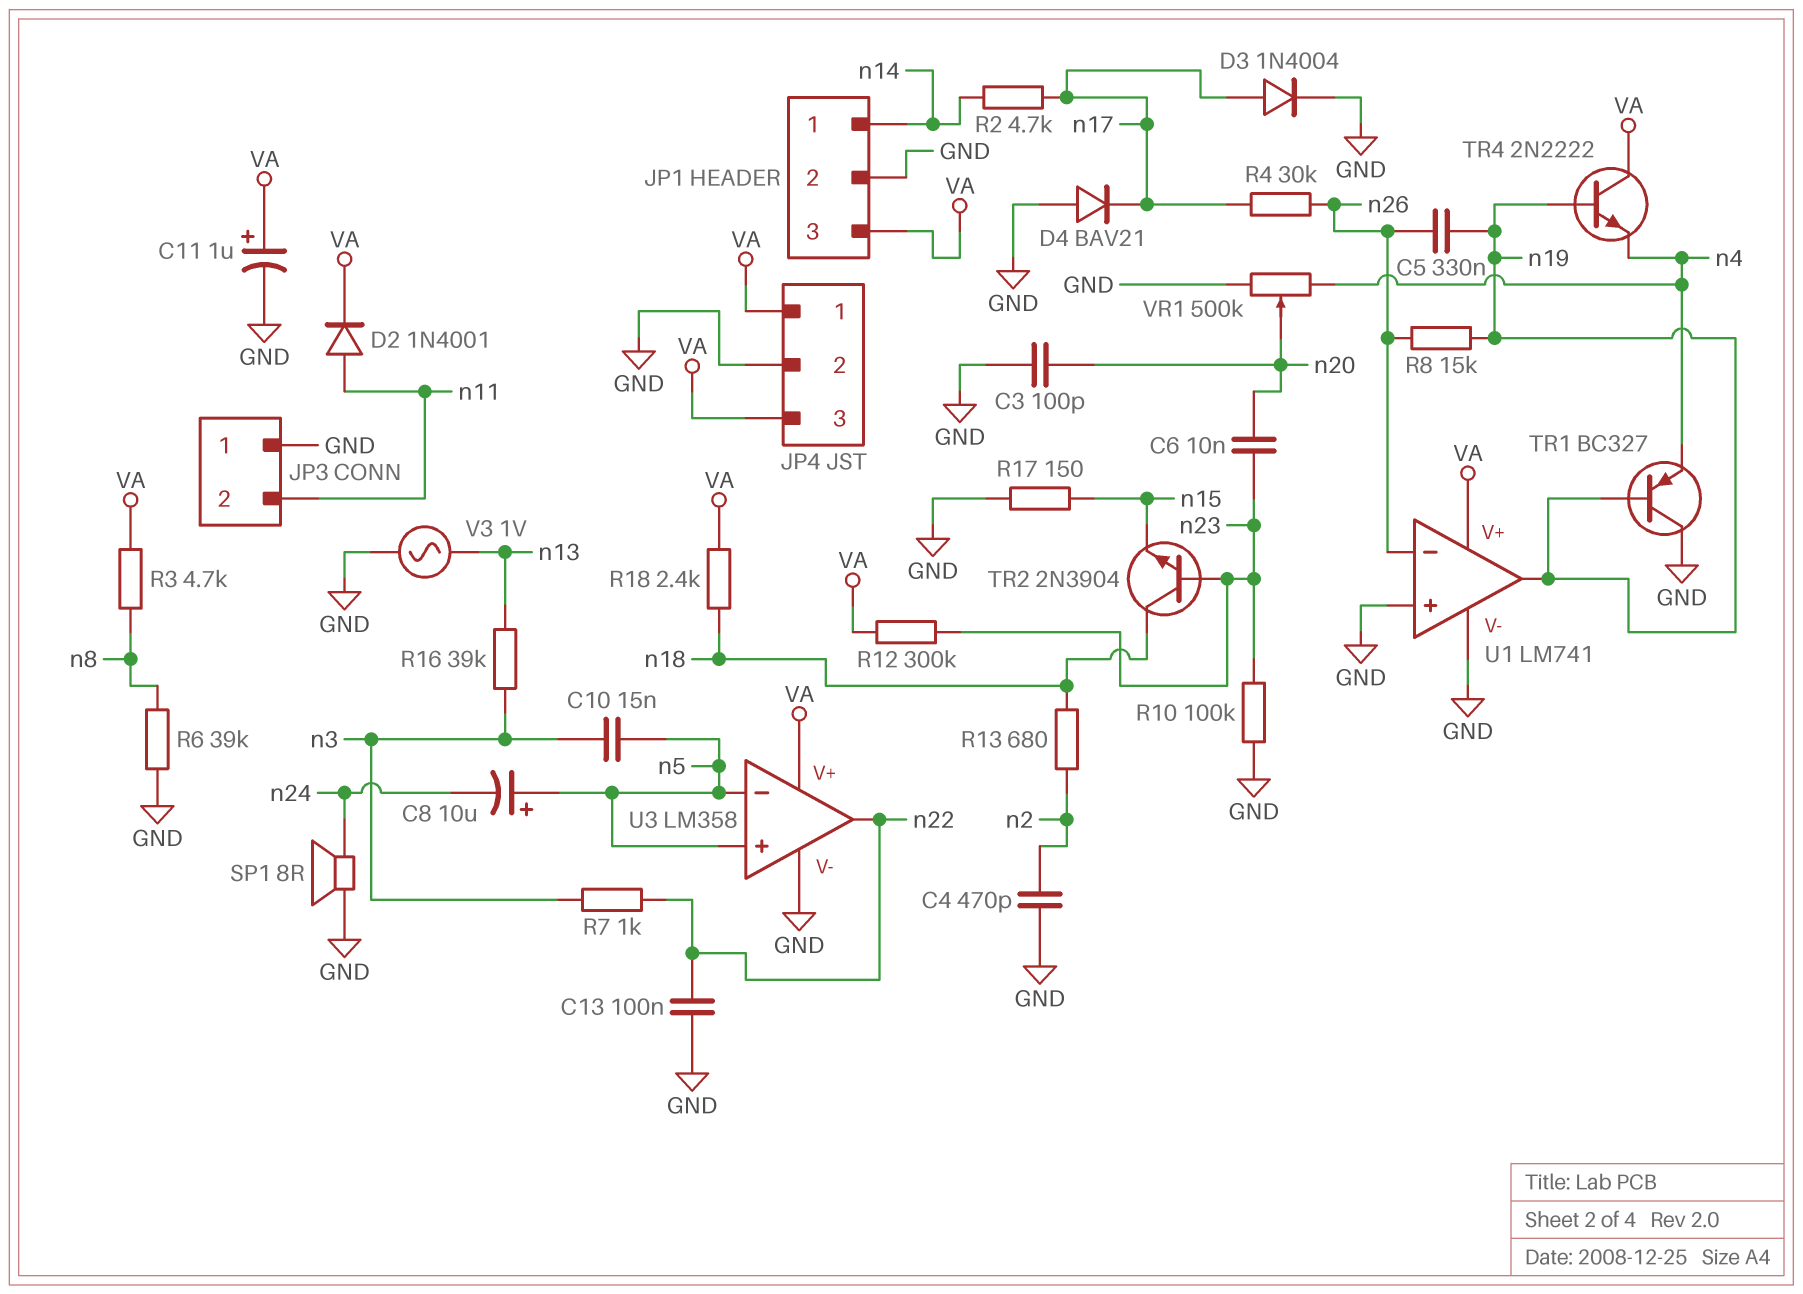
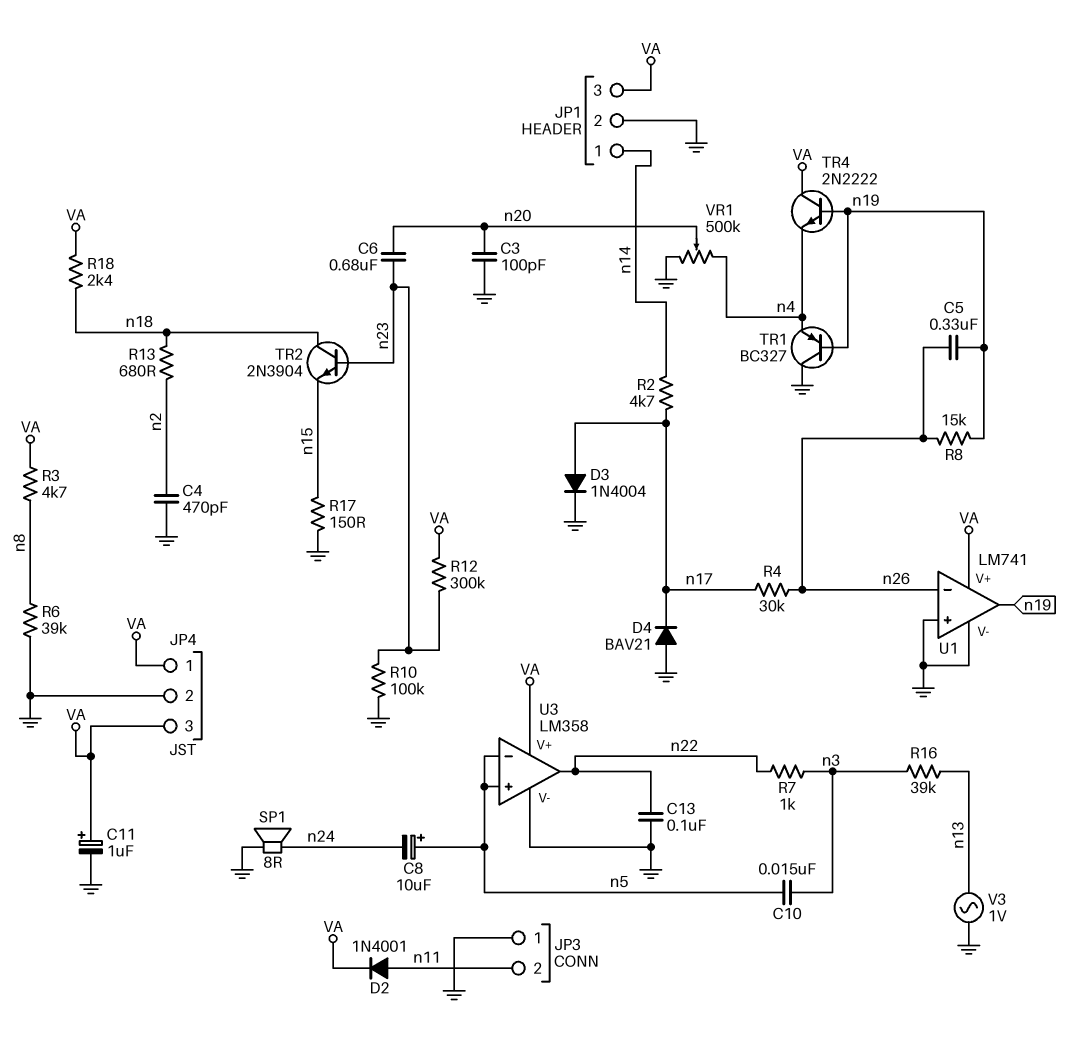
C6: 10nF (n20, n23) -> 680nF (n20, n23)

